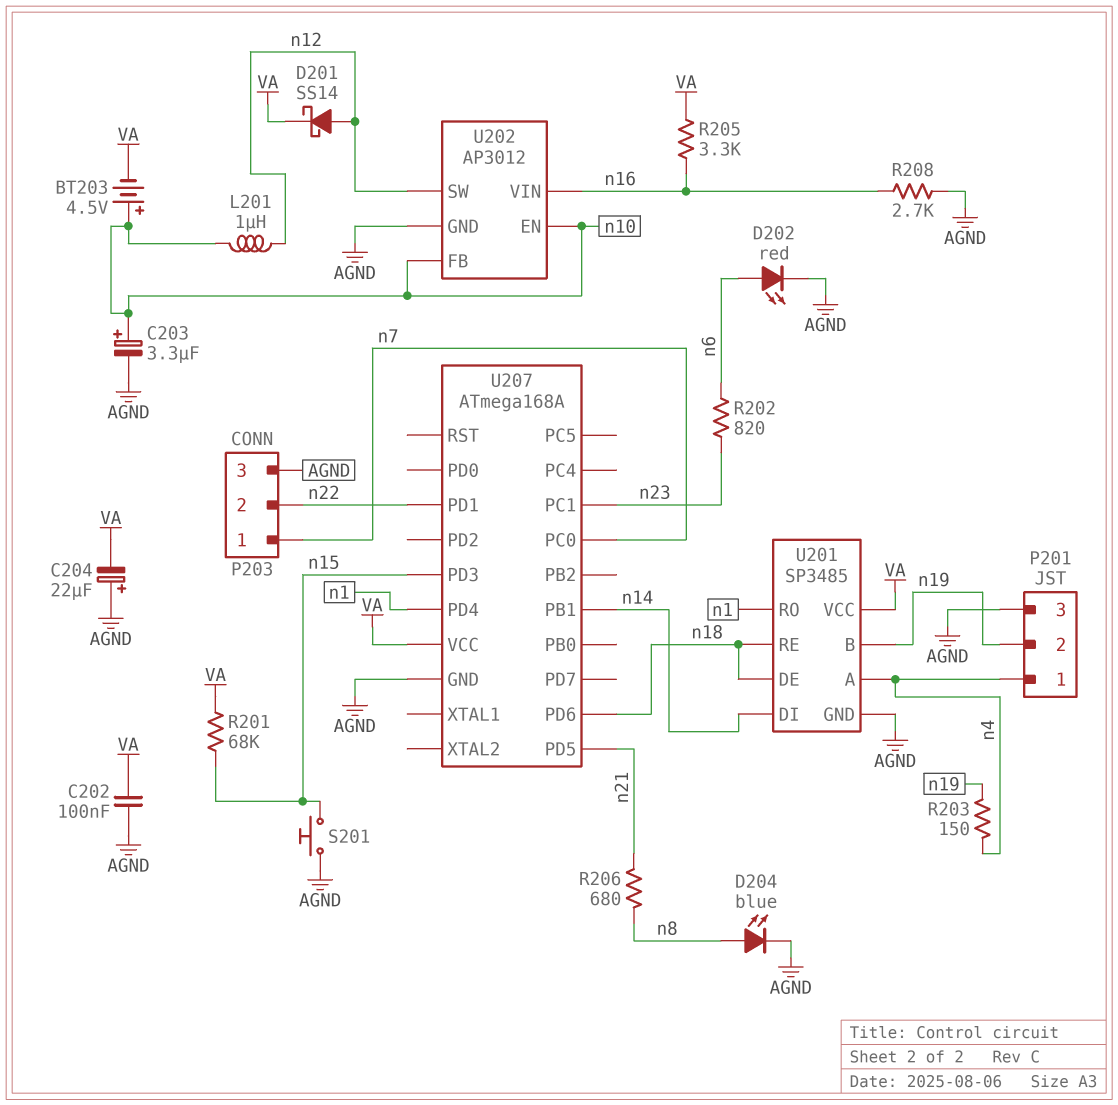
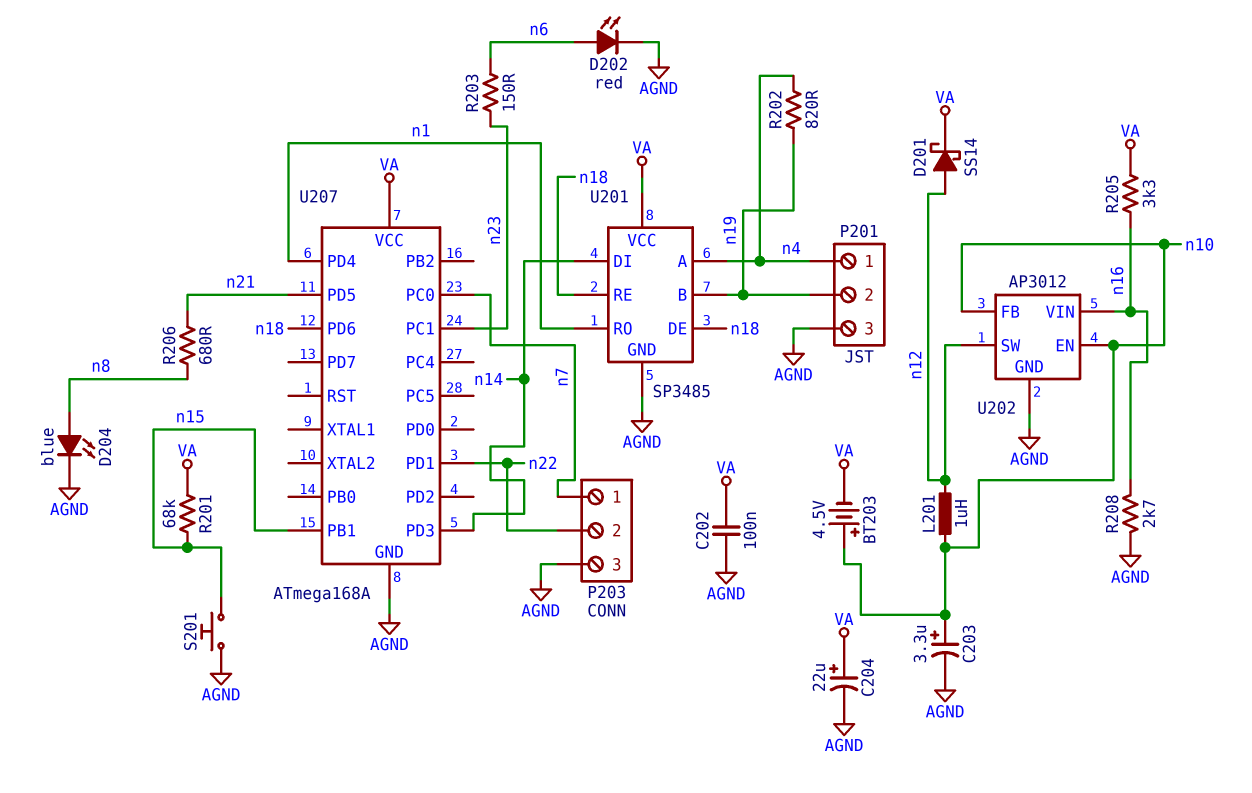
C204: 22uF (plus AGND, minus VA) -> 22uF (plus VA, minus AGND)
R202: 820 (n6, n23) -> 820 (n4, n19)
R203: 150 (n4, n19) -> 150 (n6, n23)
U207 pin PB1: n14 -> n15
U207 pin PD3: n15 -> n14

